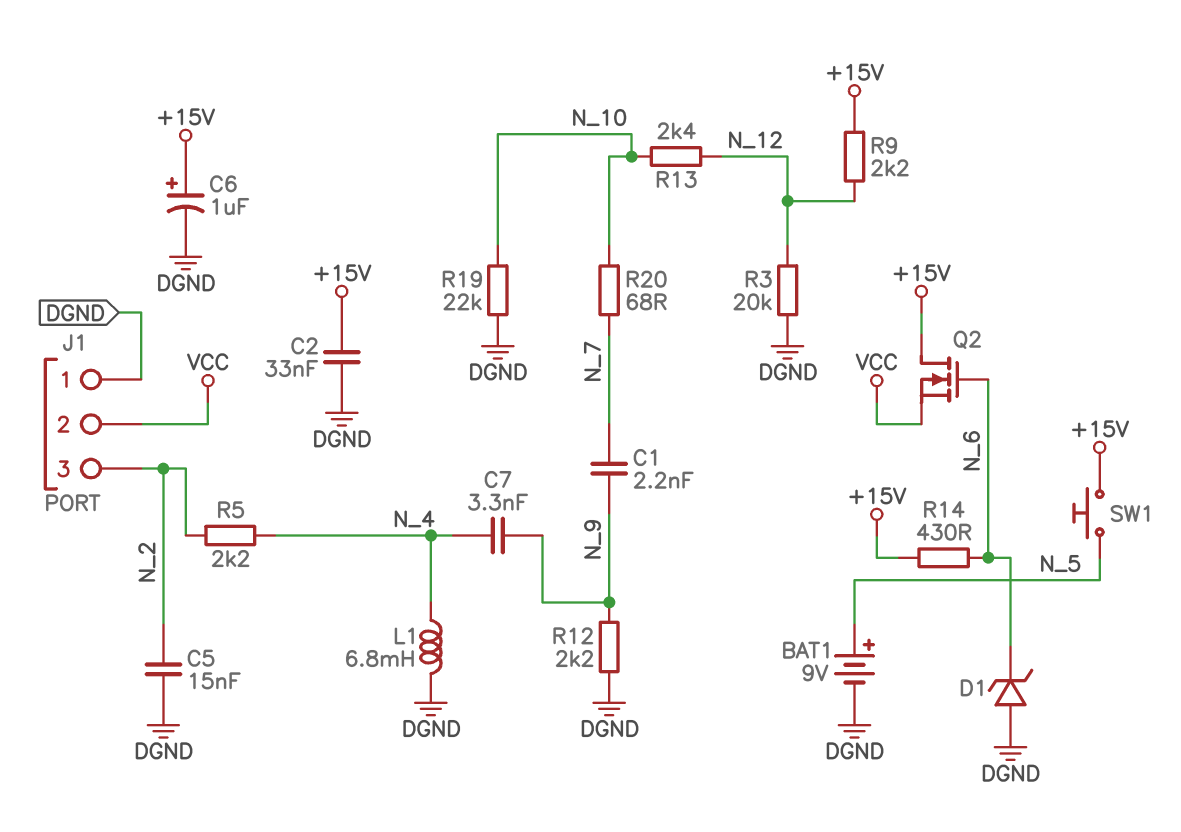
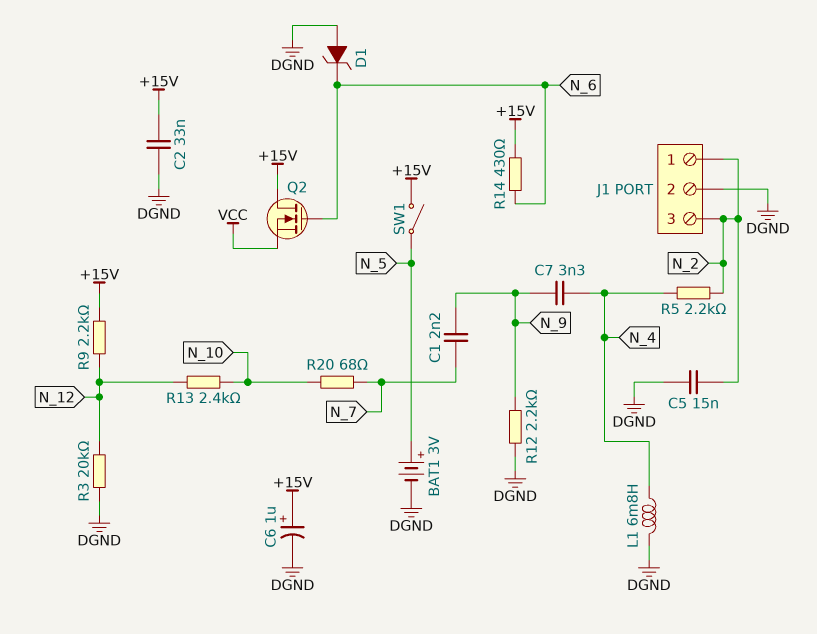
BAT1: 9V (plus N_5, minus DGND) -> 3V (plus N_5, minus DGND)
J1 pin 1: DGND -> N_2
J1 pin 2: VCC -> DGND
R19: 22k (DGND, N_10) -> none
SW1: button (+15V, N_5) -> switch (+15V, N_5)

